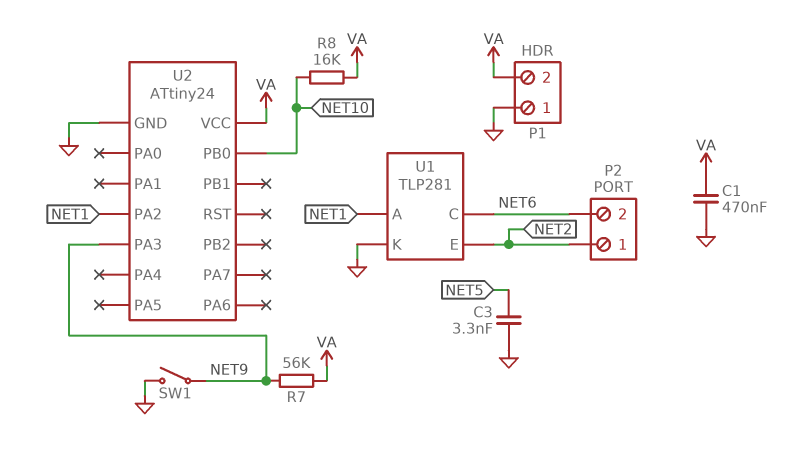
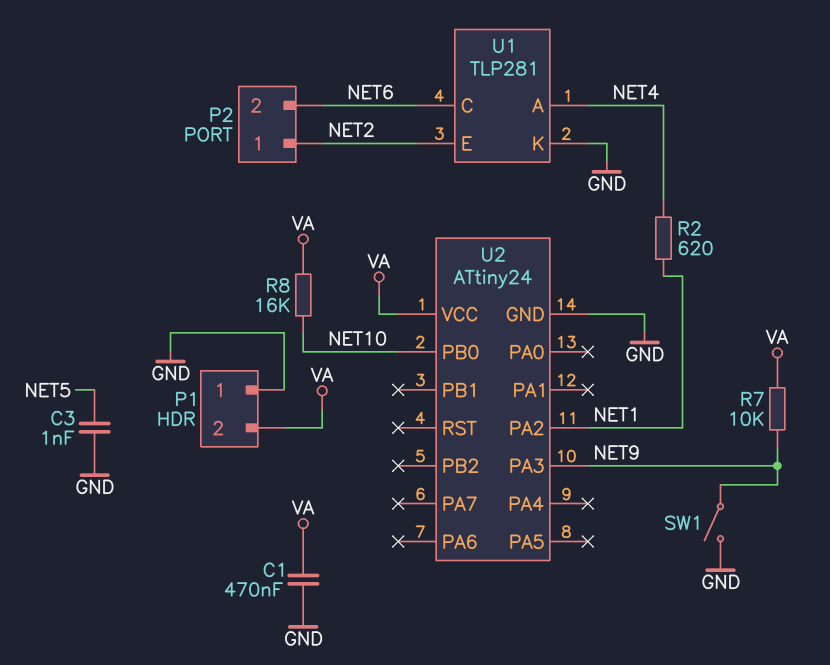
C3: 3.3nF (GND, NET5) -> 1nF (GND, NET5)
R2: none -> 620 (NET1, NET4)
R7: 56k (NET9, VA) -> 10k (NET9, VA)
U1 pin A: NET1 -> NET4

